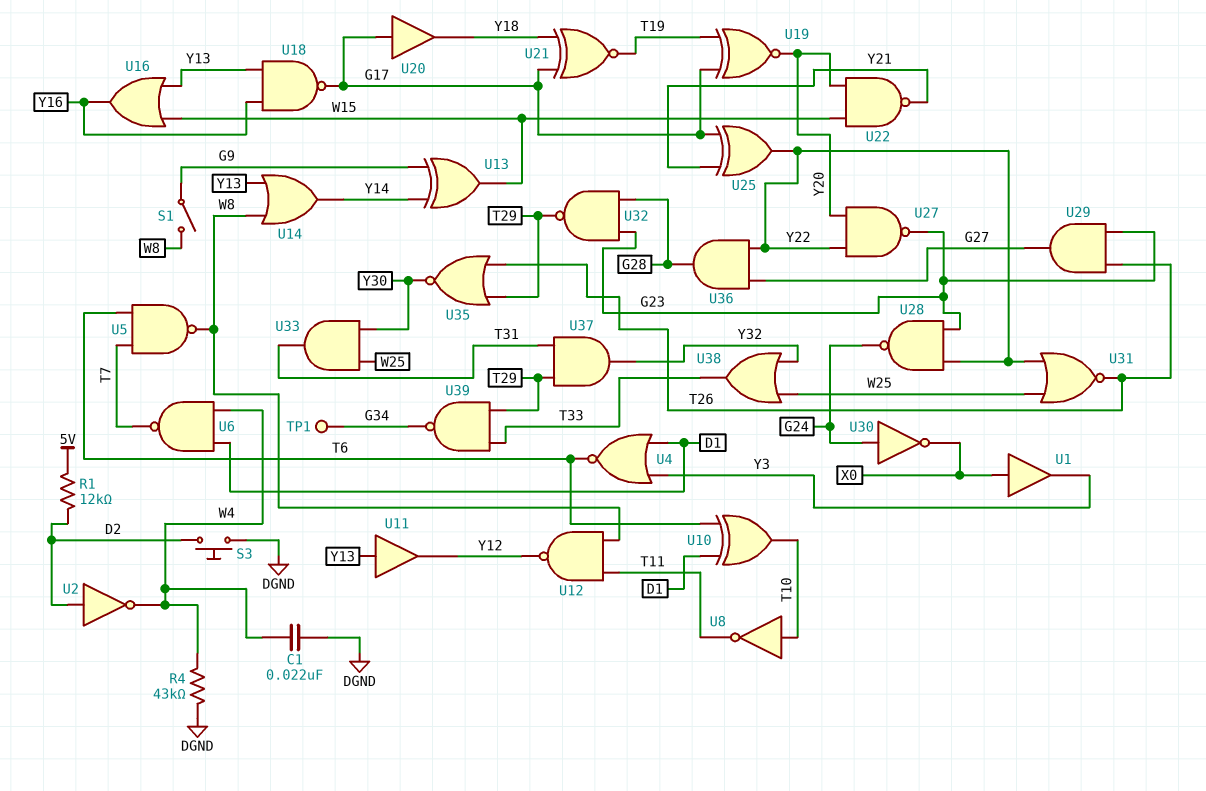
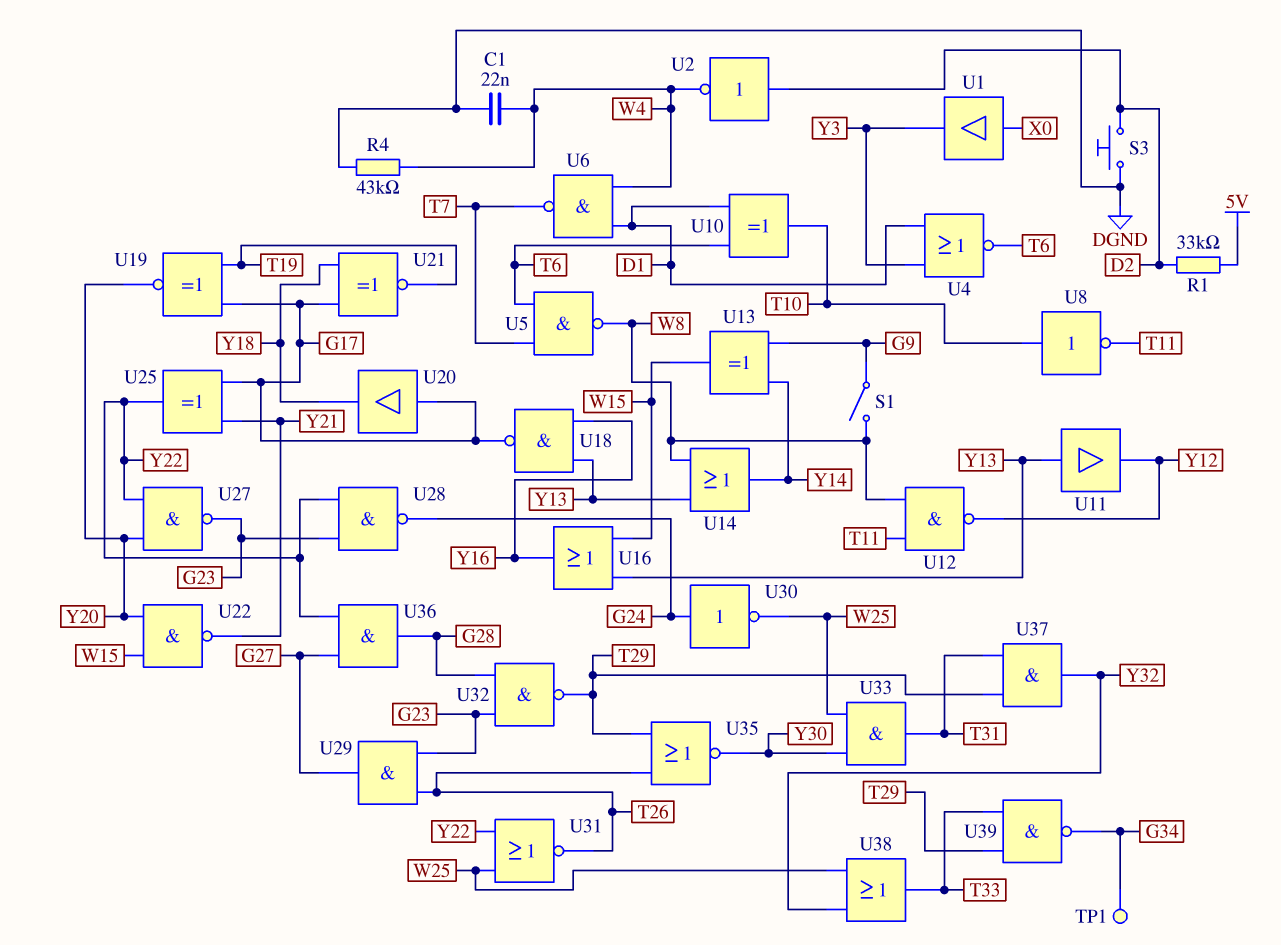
R1: 12k (5V, D2) -> 33k (5V, D2)
U30: NOT (in G24, out X0) -> NOT (in G24, out W25)

